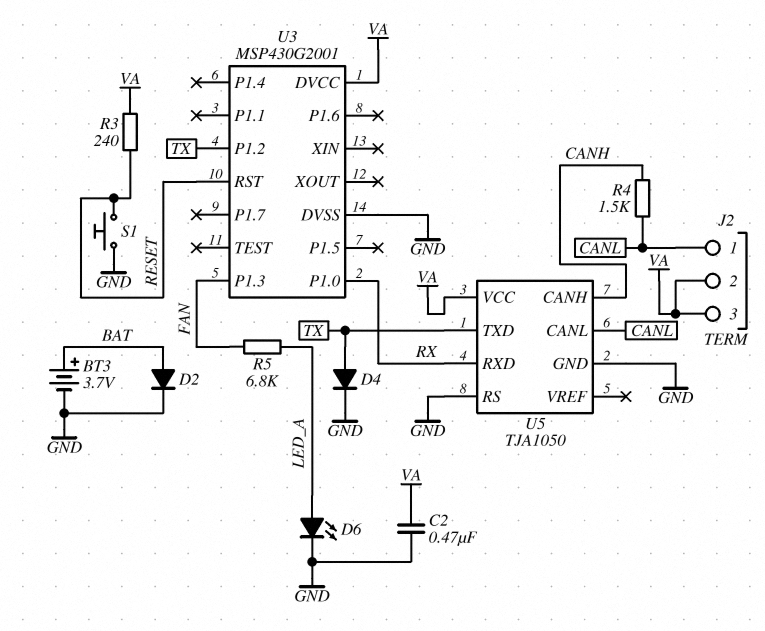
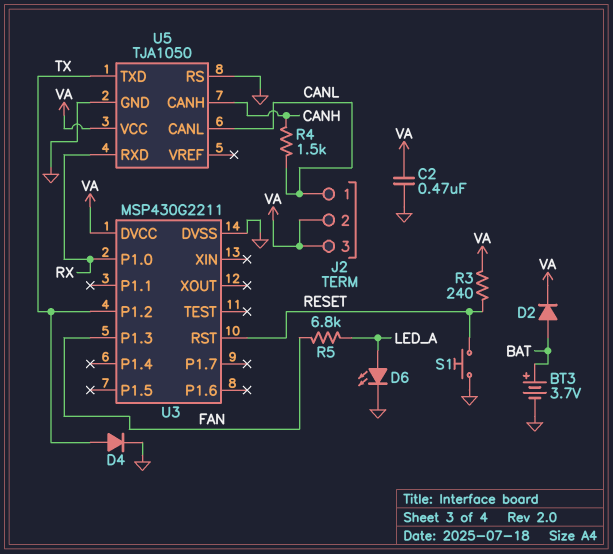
D2: diode (A BAT, K GND) -> diode (A BAT, K VA)
U3: MSP430G2001 -> MSP430G2211

